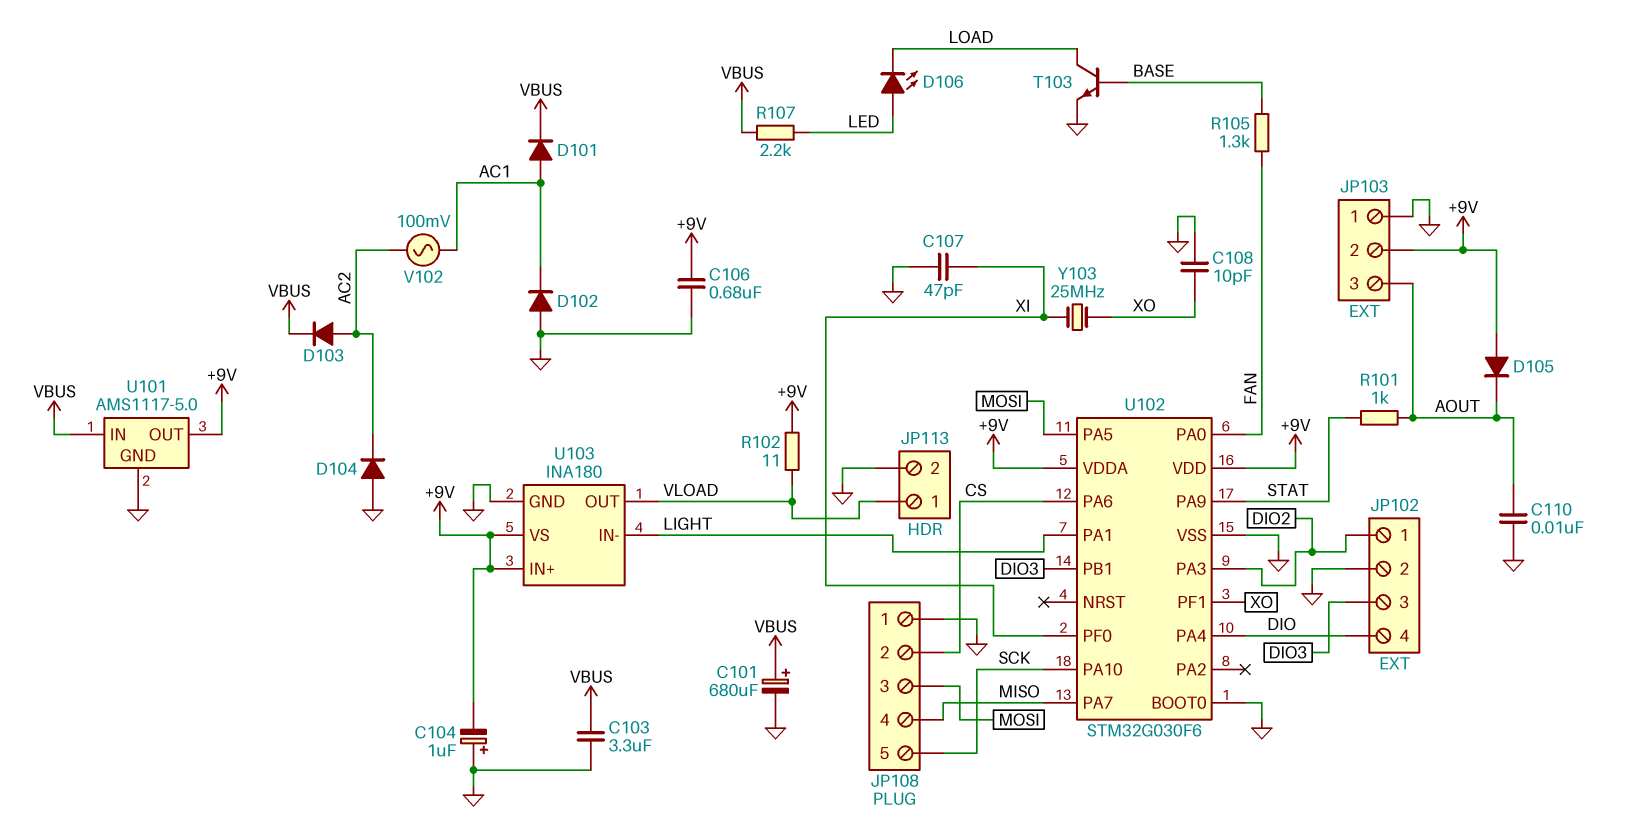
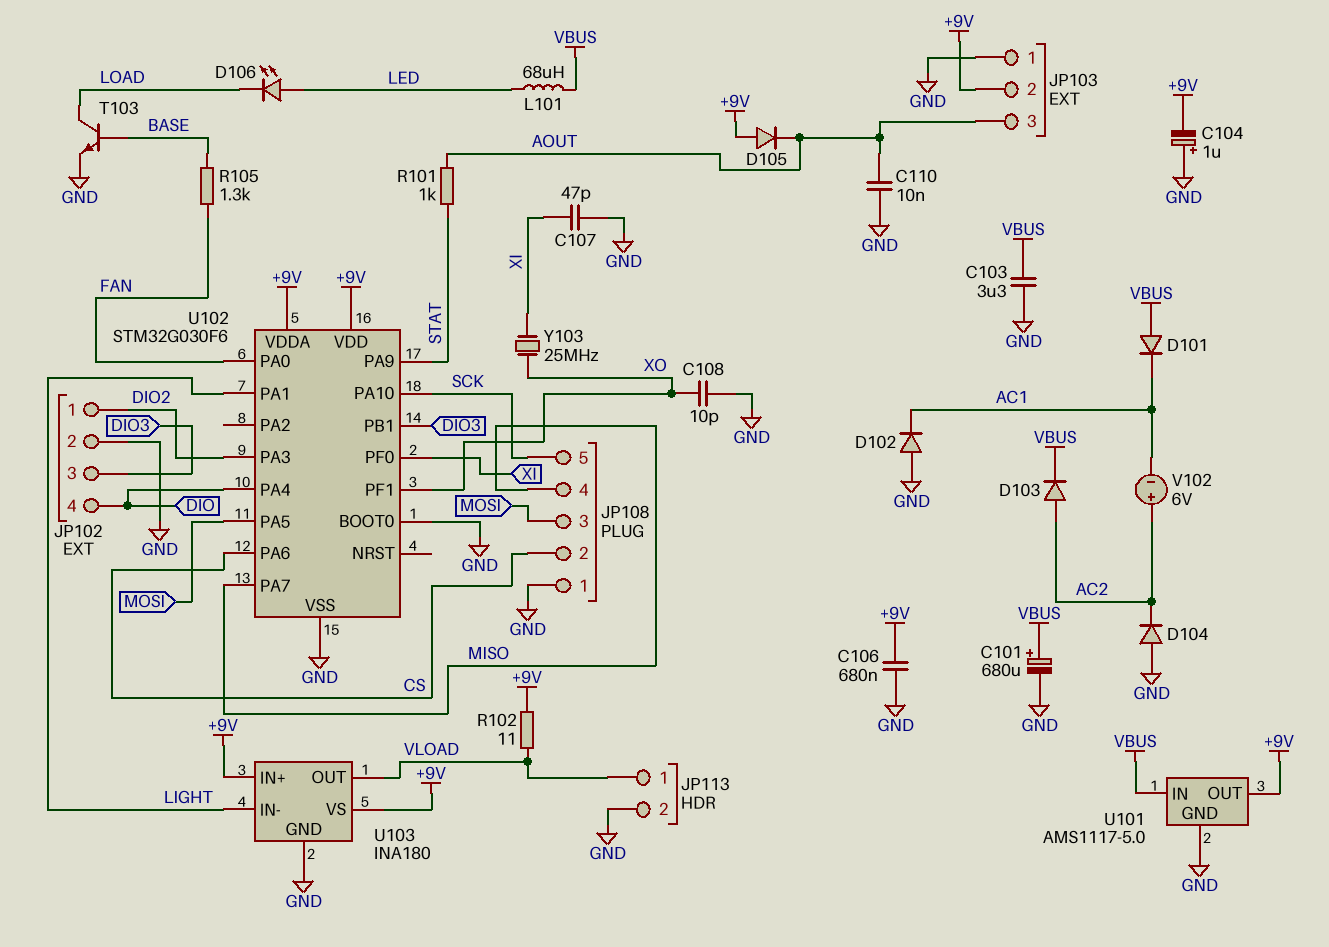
D101: diode (A AC1, K VBUS) -> diode (A VBUS, K AC1)
L101: none -> 68uH (LED, VBUS)
R107: 2.2k (LED, VBUS) -> none
V102: AC 100mV (AC1, AC2) -> 6V (plus AC2, minus AC1)

